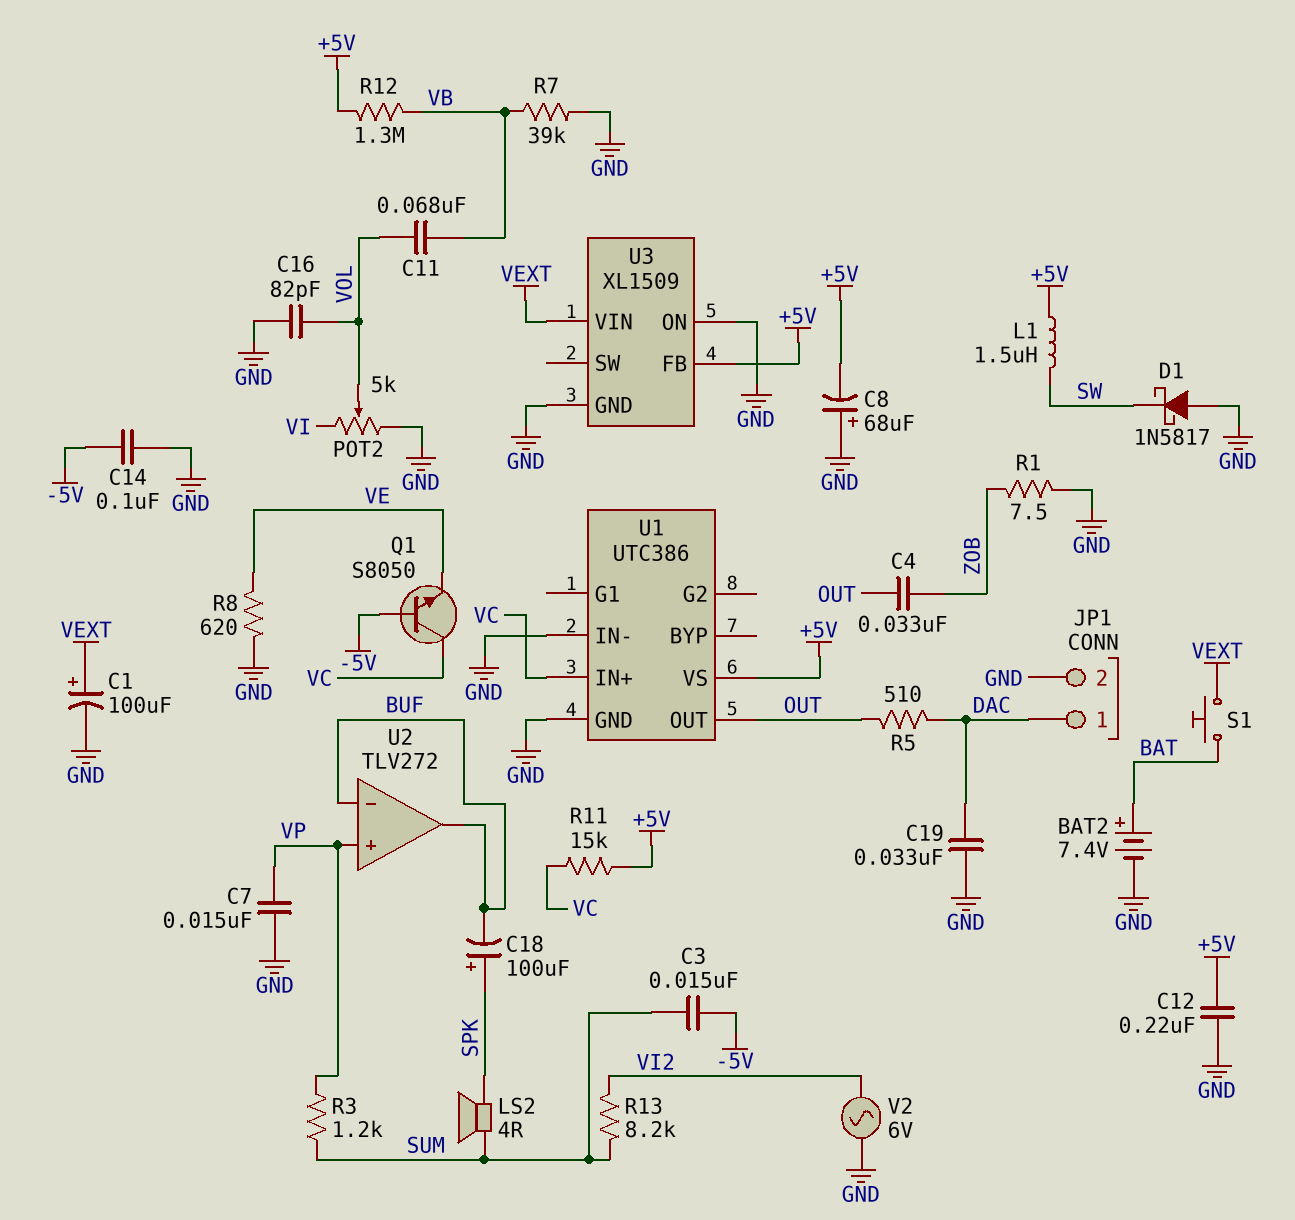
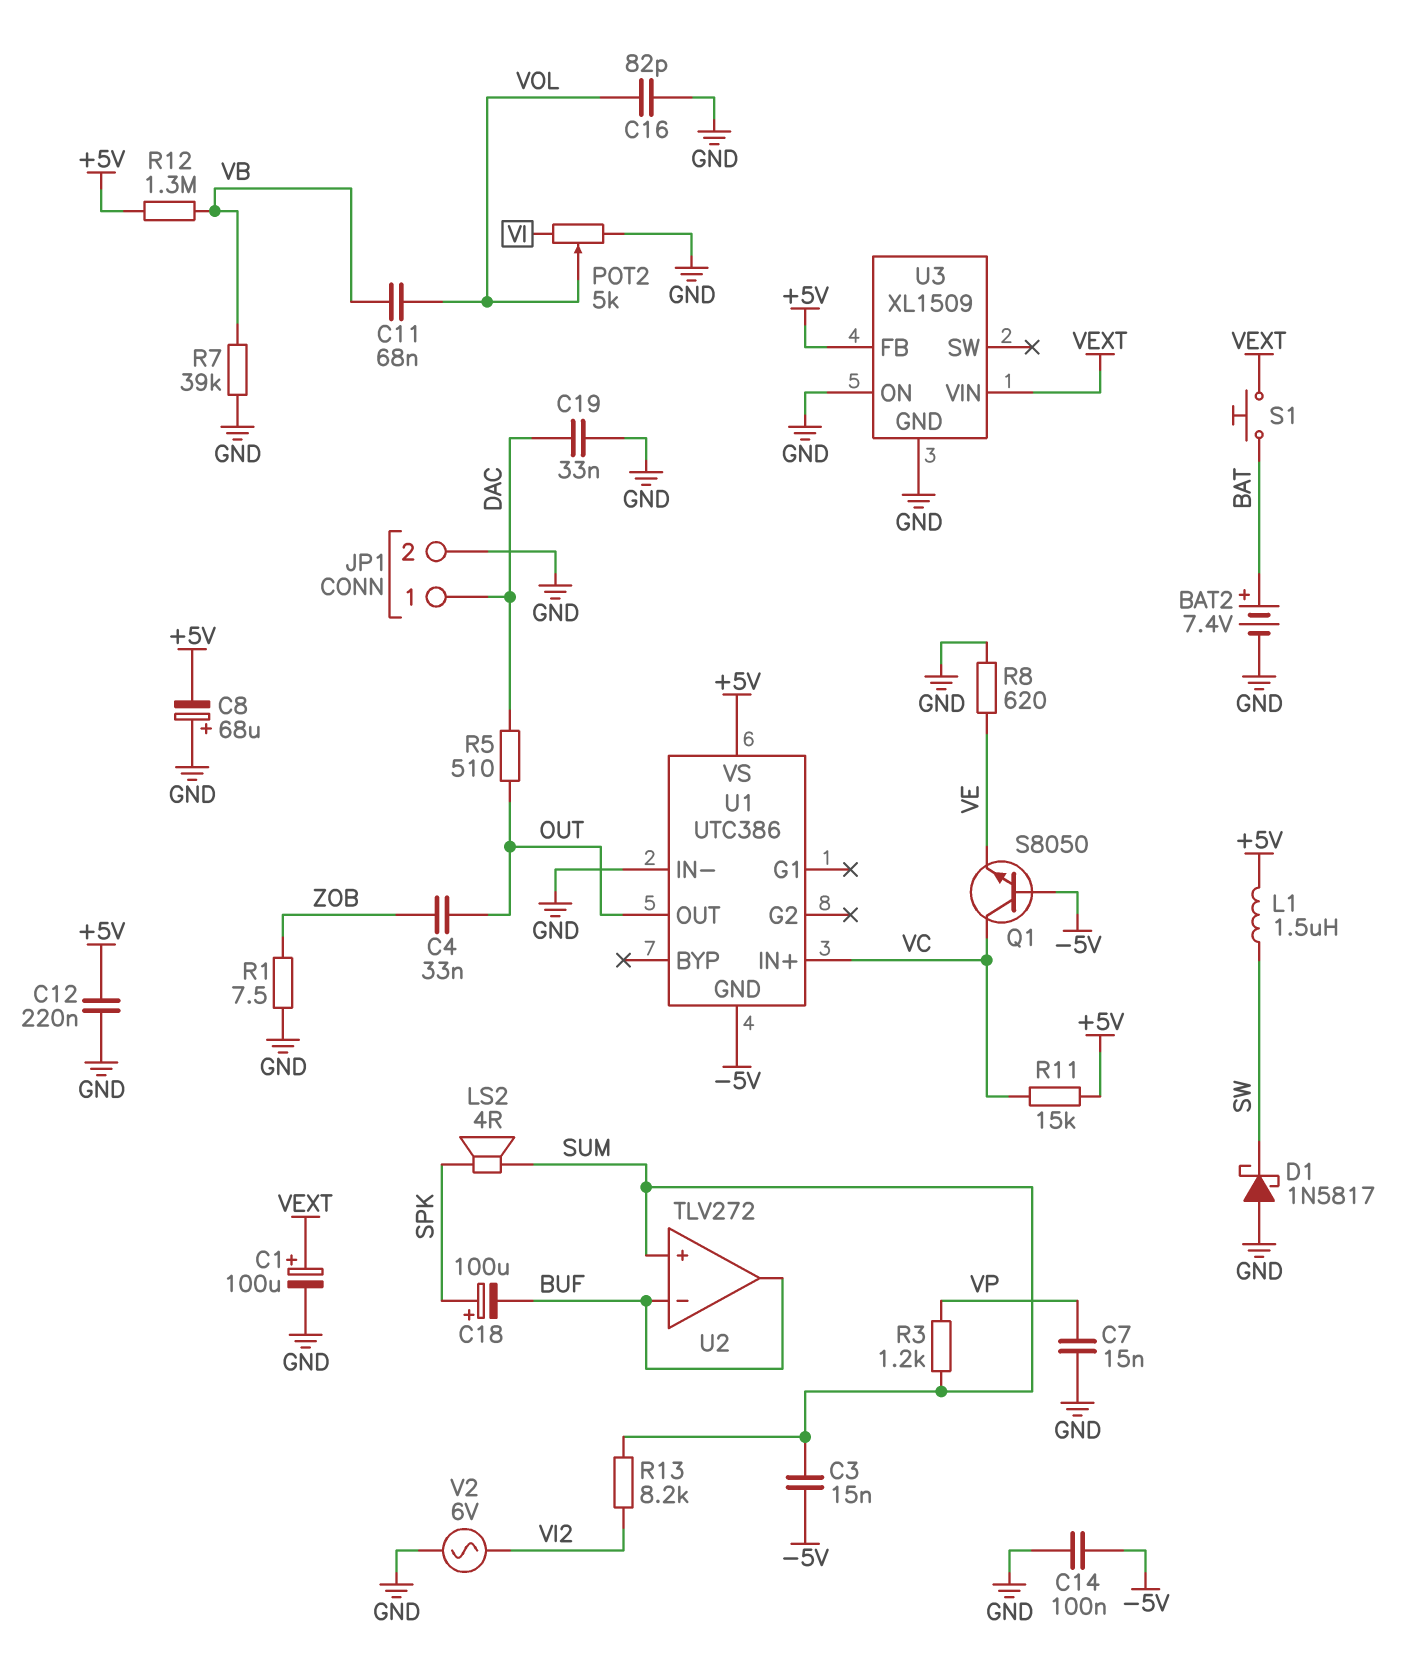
U1 pin GND: GND -> -5V
U2 pin in+: VP -> SUM

